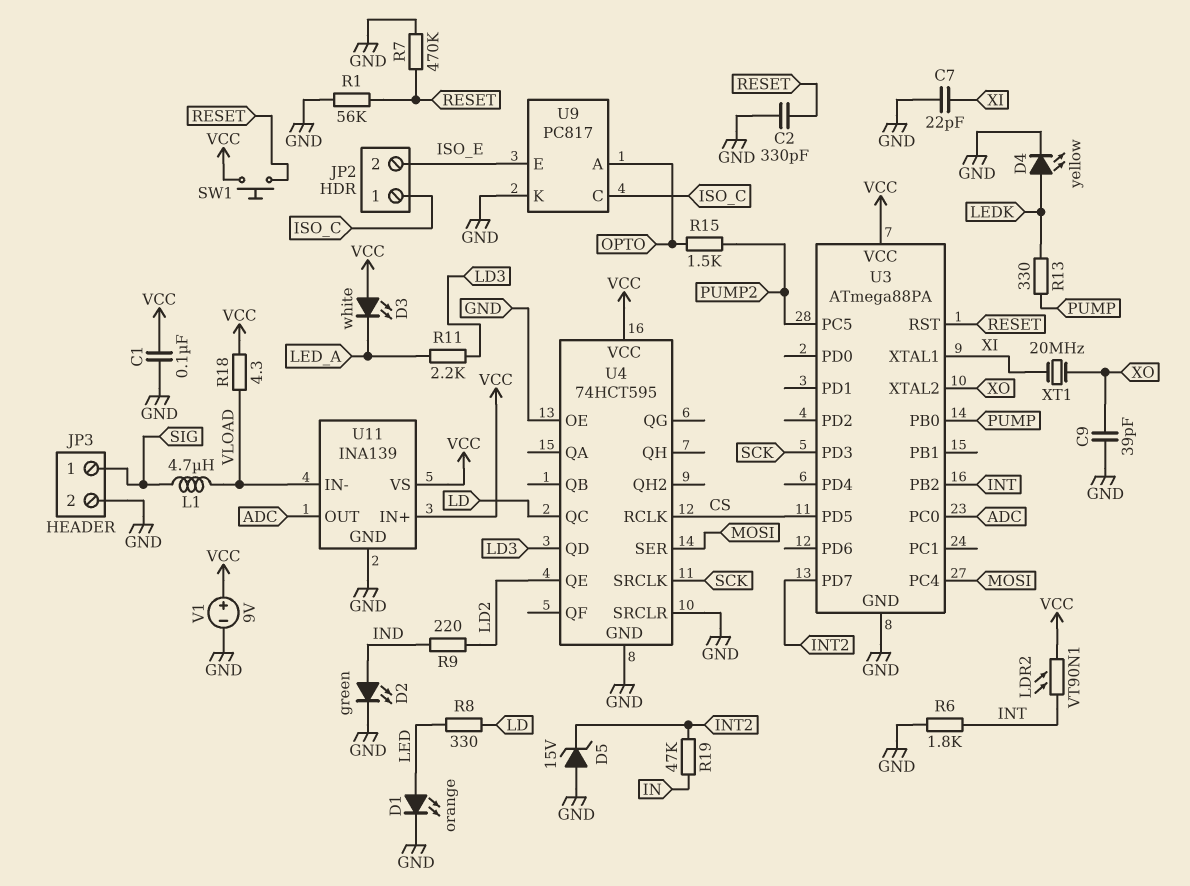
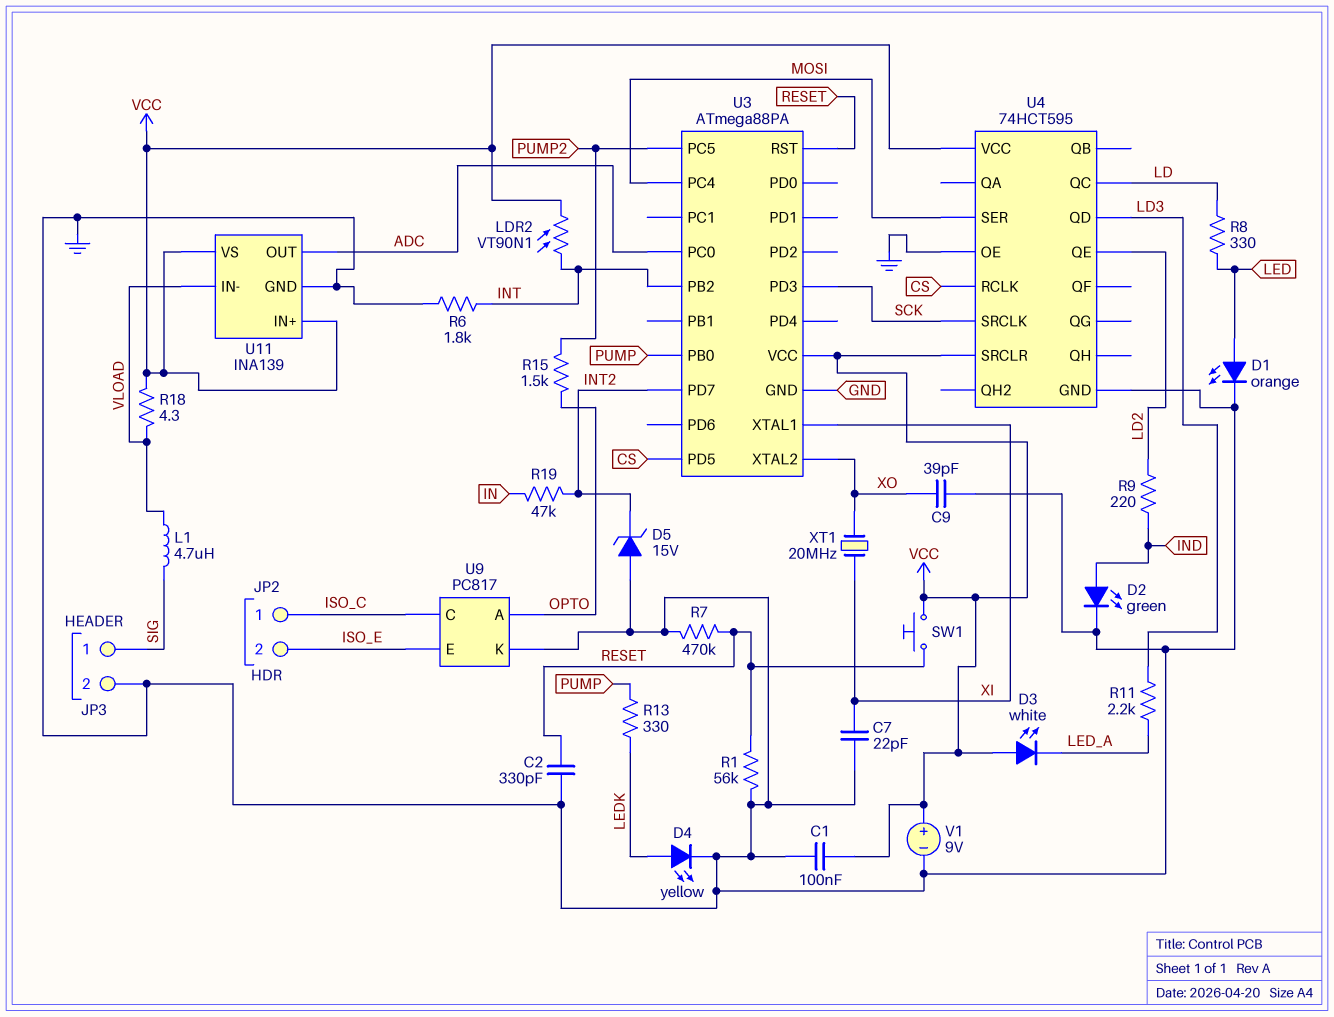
U4 pin SRCLR: GND -> VCC

